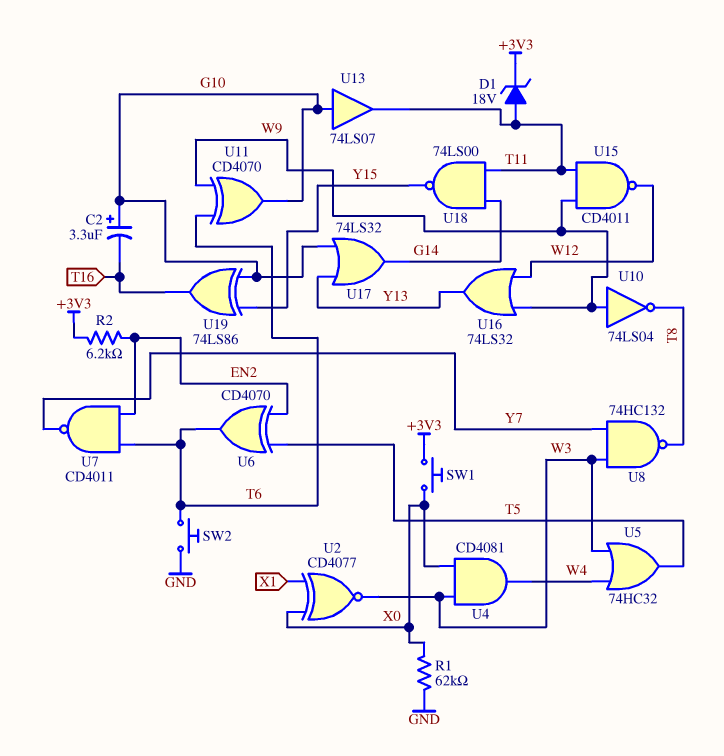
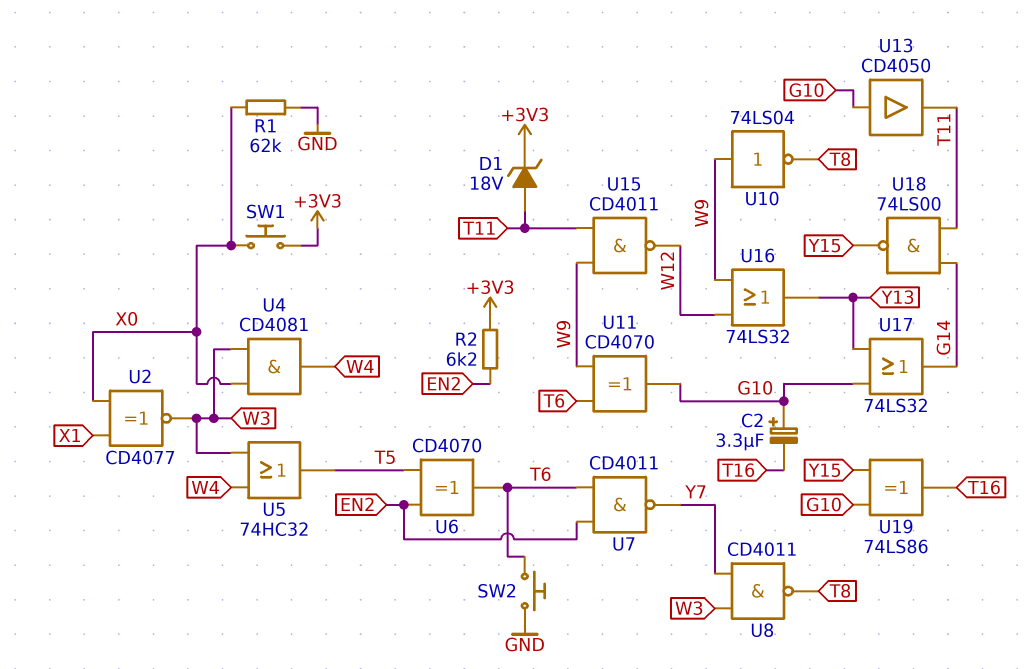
U8: NAND 74HC132 (in W3, in Y7, out T8) -> NAND CD4011 (in W3, in Y7, out T8)
U13: buffer 74LS07 (in G10, out T11) -> buffer CD4050 (in G10, out T11)

